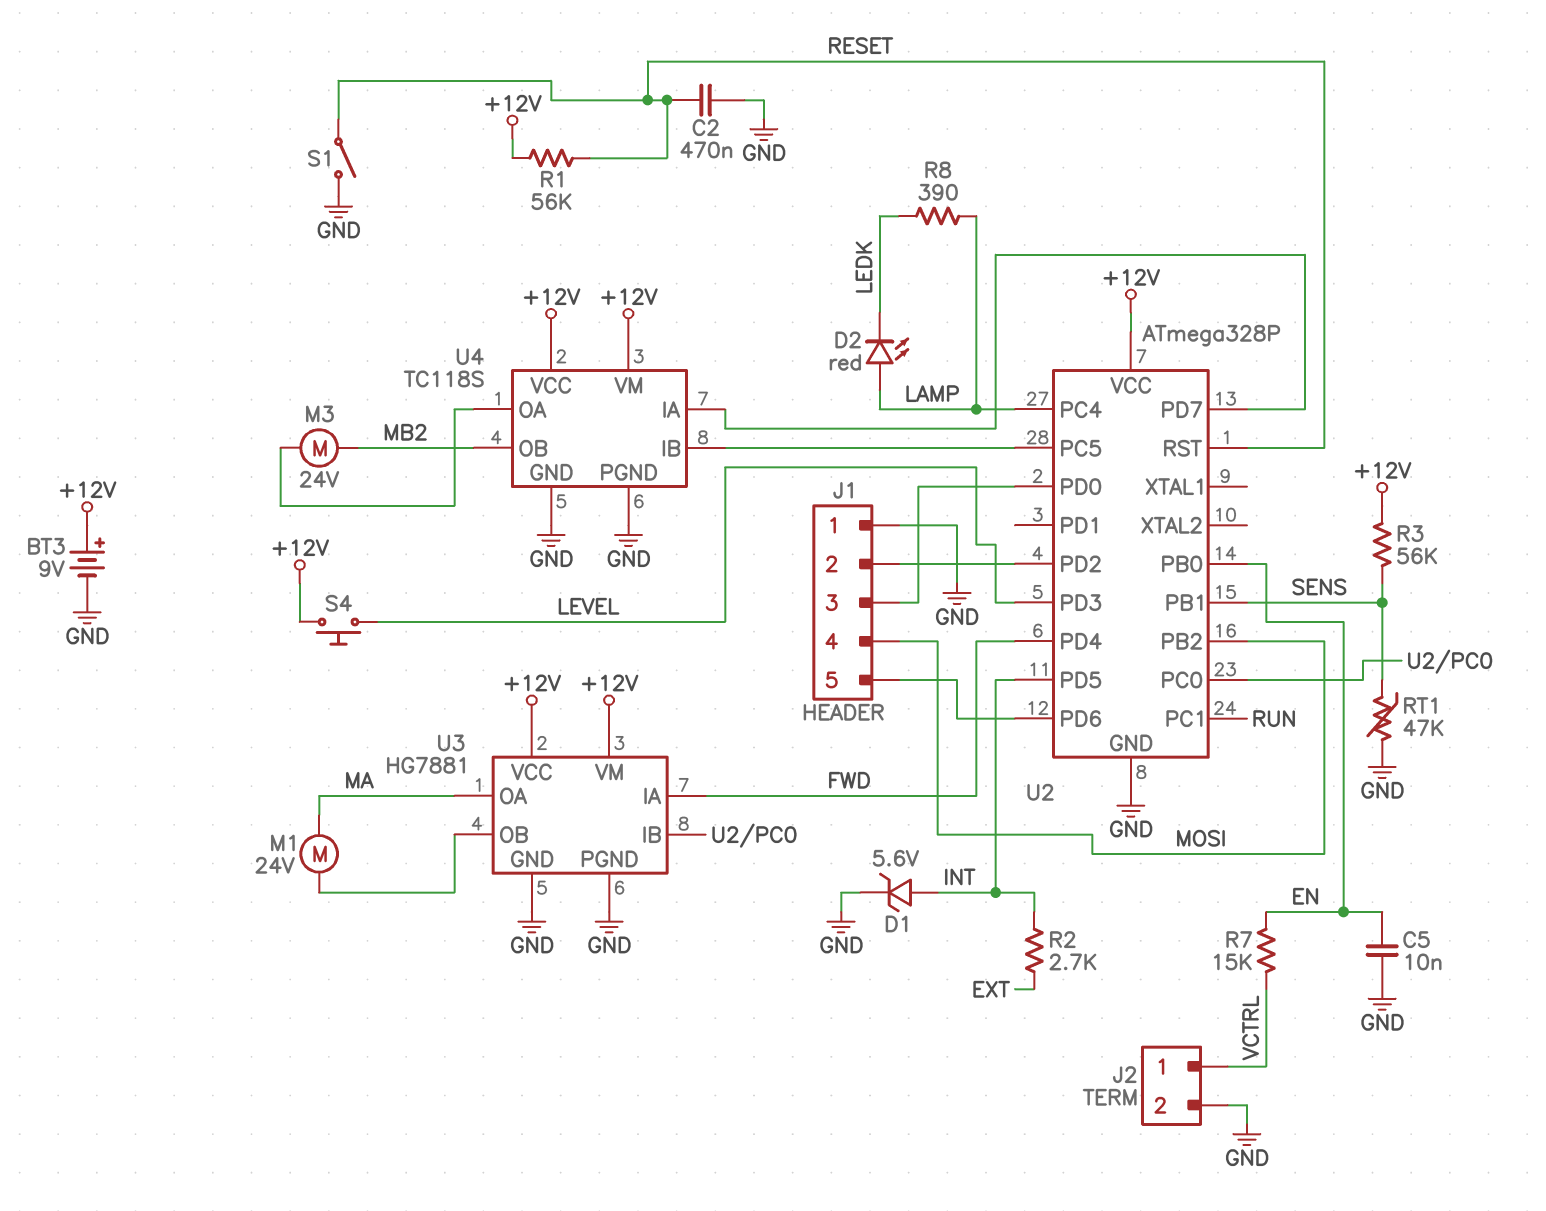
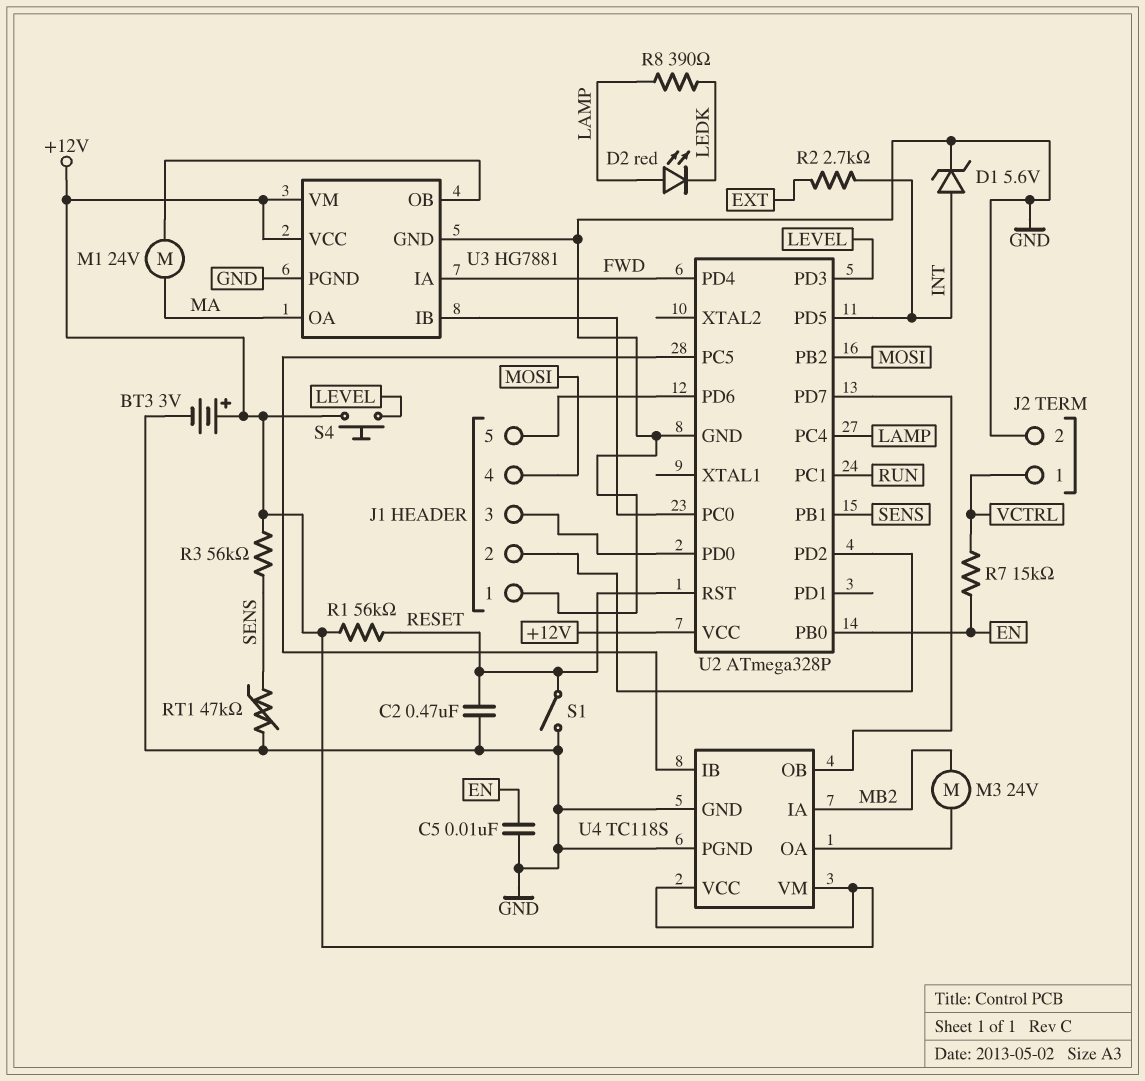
BT3: 9V (plus +12V, minus GND) -> 3V (plus +12V, minus GND)
U4 pin IA: U2/PD7 -> MB2
U4 pin OB: MB2 -> U2/PD7

